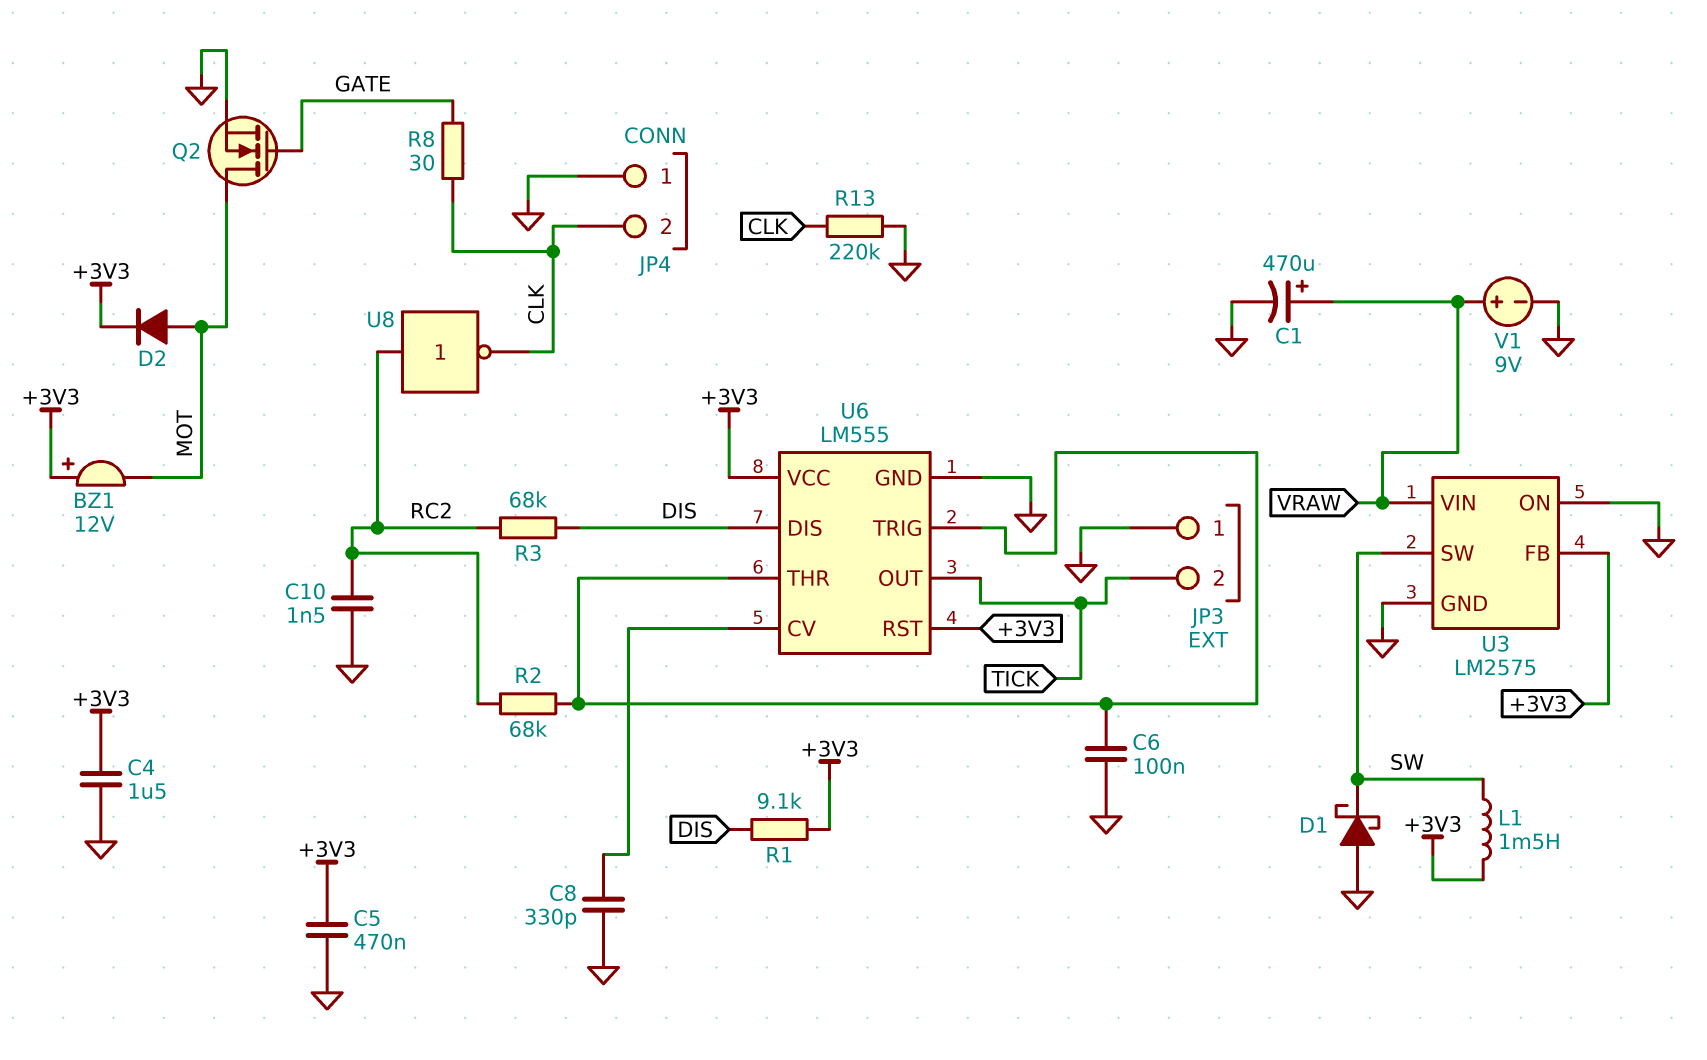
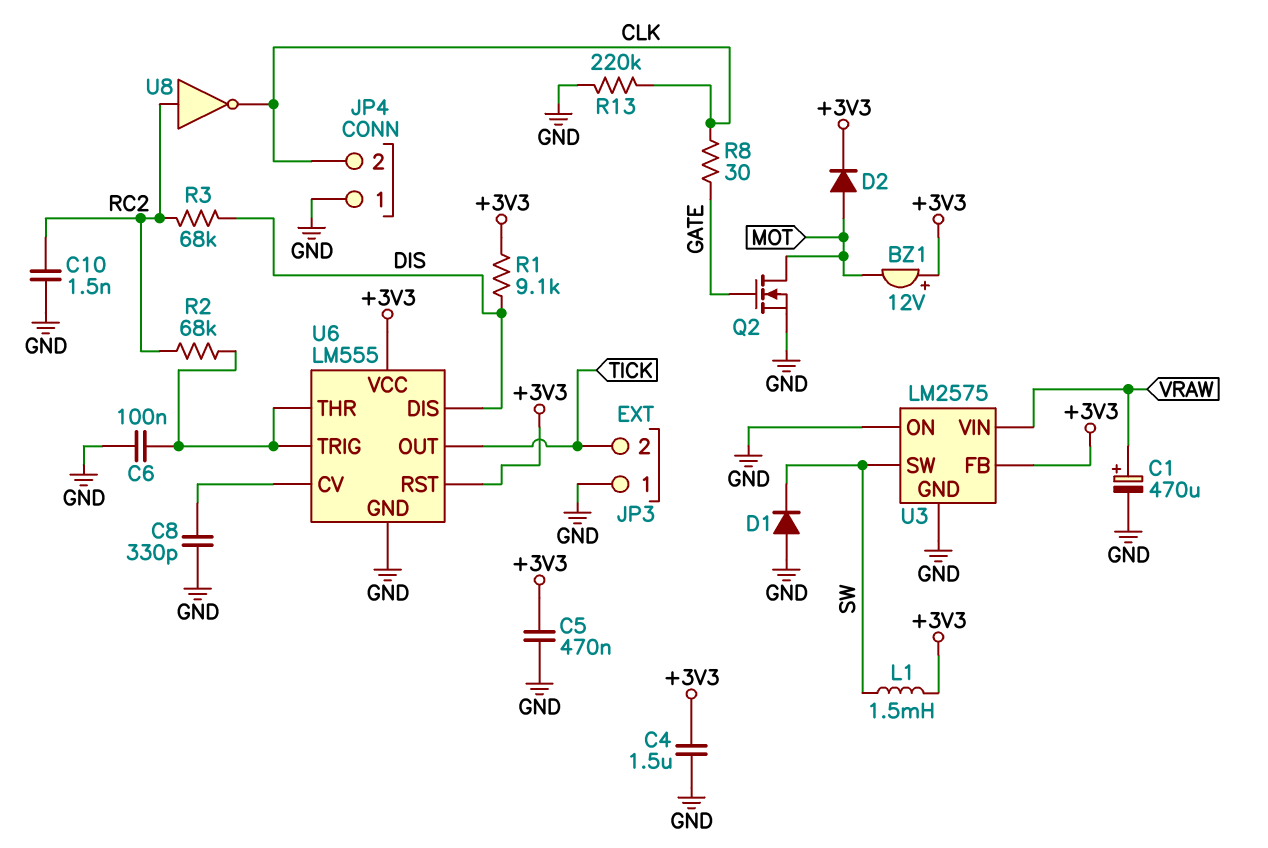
D1: schottky (A GND, K SW) -> diode (A GND, K SW)
V1: 9V (plus VRAW, minus GND) -> none

